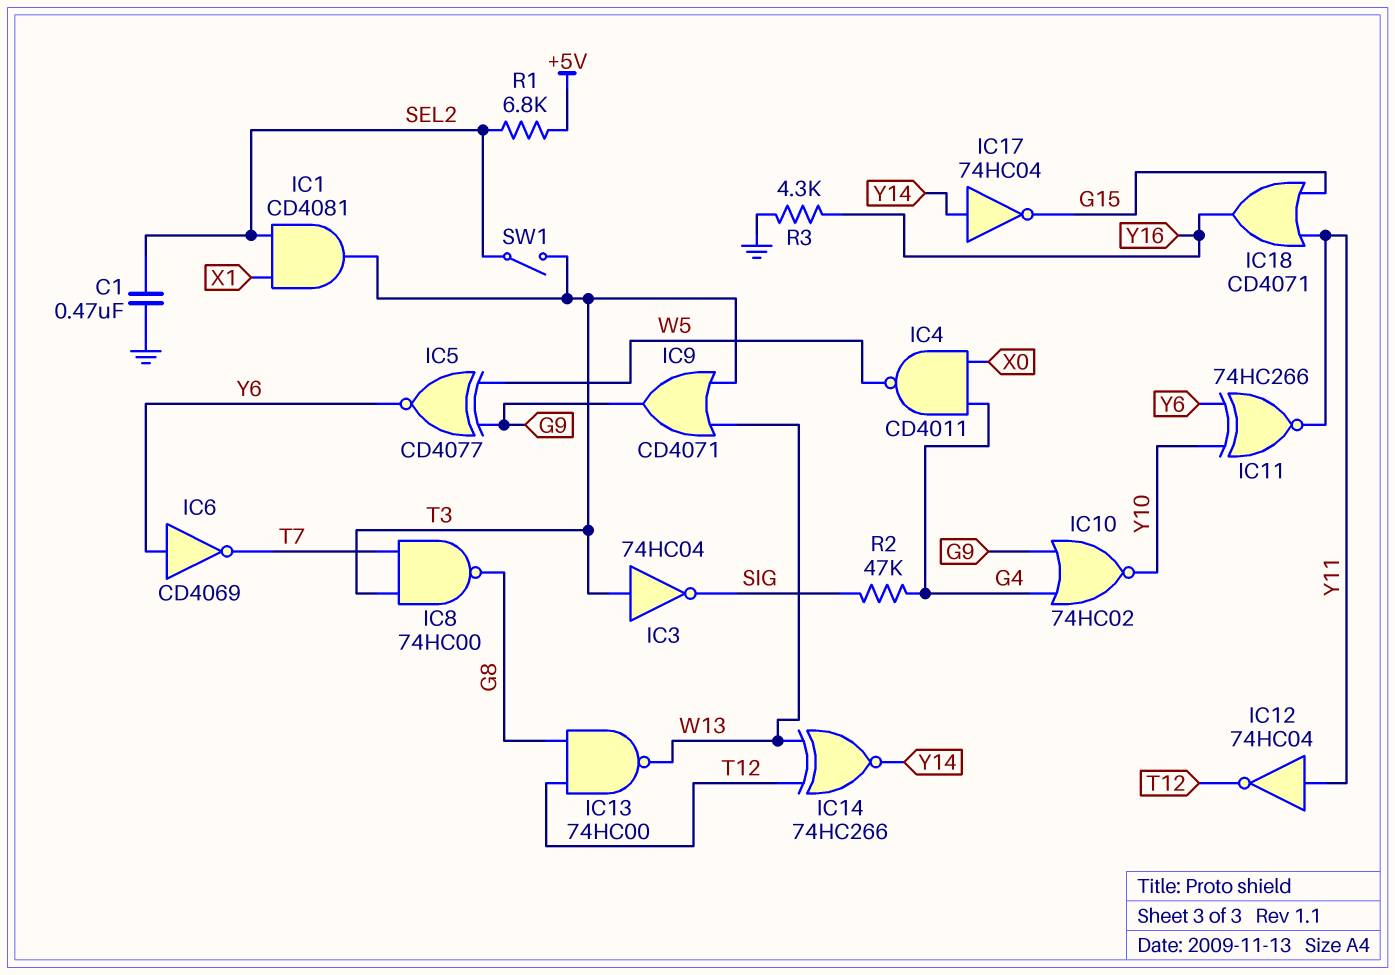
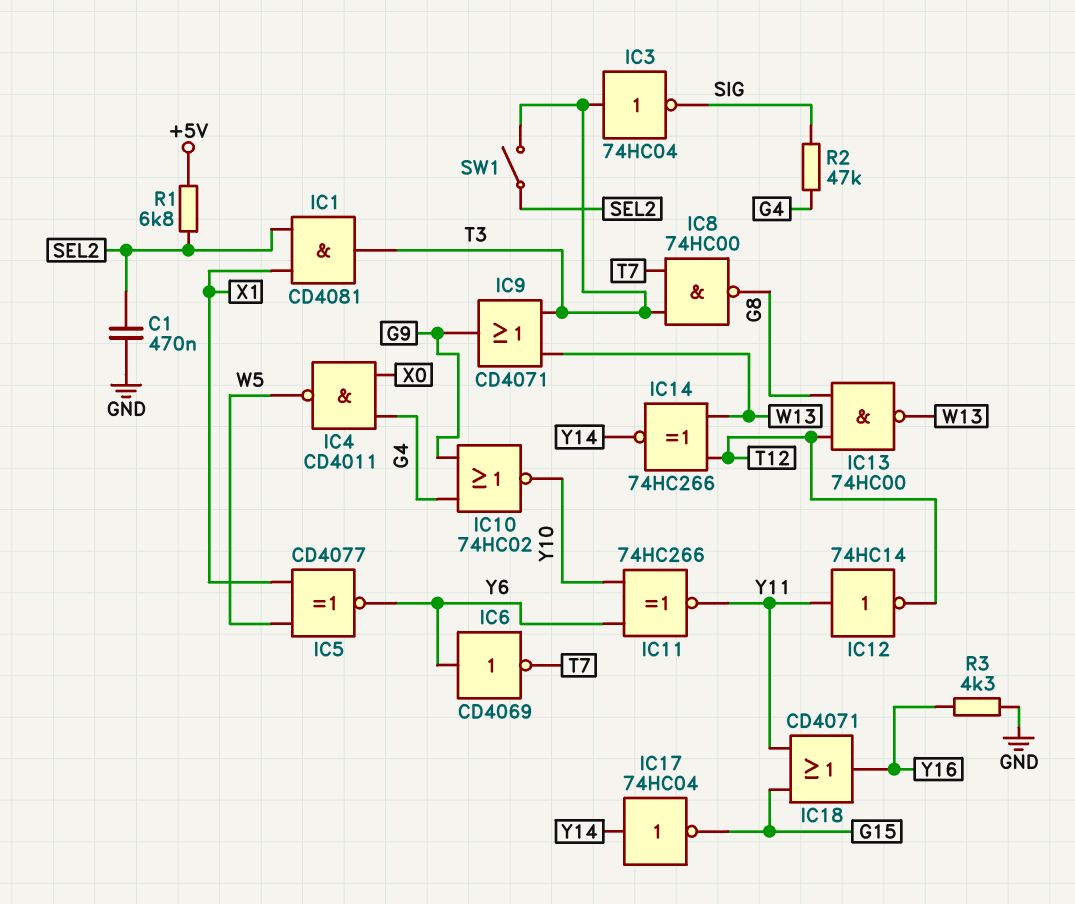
IC5: XNOR CD4077 (in G9, in W5, out Y6) -> XNOR CD4077 (in W5, in X1, out Y6)
IC12: NOT 74HC04 (in Y11, out T12) -> NOT 74HC14 (in Y11, out T12)

